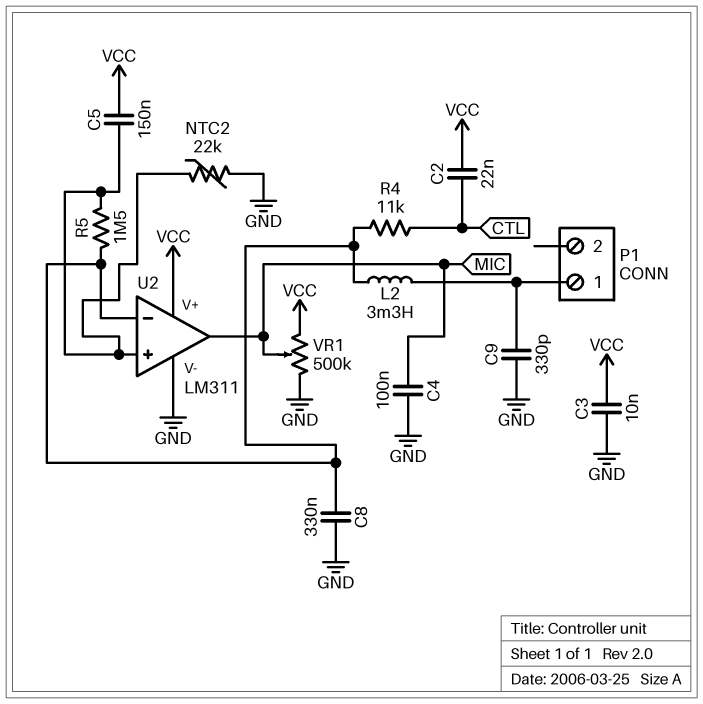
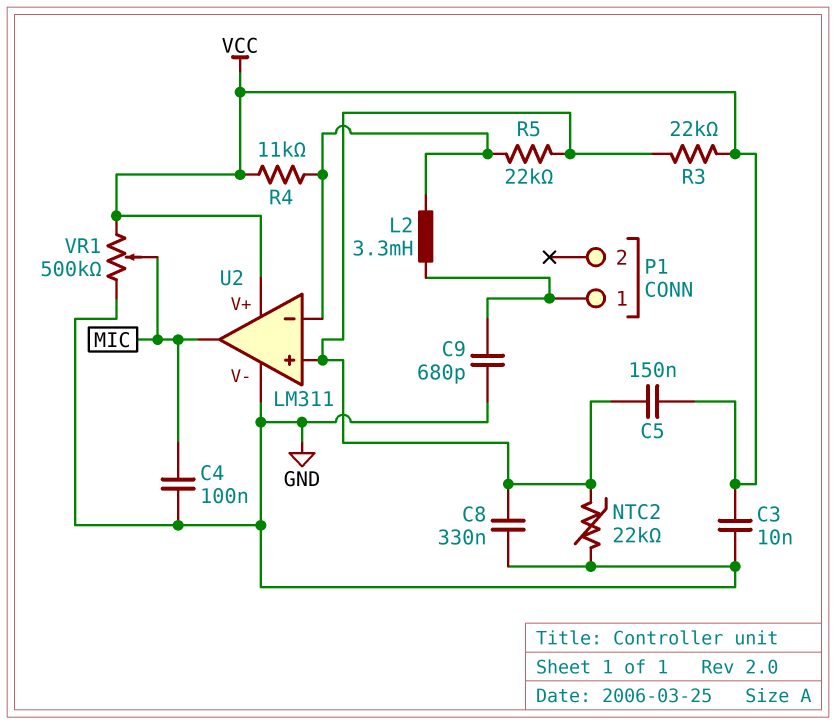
C2: 22nF (CTL, VCC) -> none
C8: 330nF (GND, U2/in-) -> 330nF (GND, U2/in+)
C9: 330pF (GND, P1/1) -> 680pF (GND, P1/1)
R3: none -> 22k (U2/in+, VCC)
R4: 11k (CTL, U2/in-) -> 11k (U2/in-, VCC)
R5: 1.5M (U2/in+, U2/in-) -> 22k (U2/in+, U2/in-)

